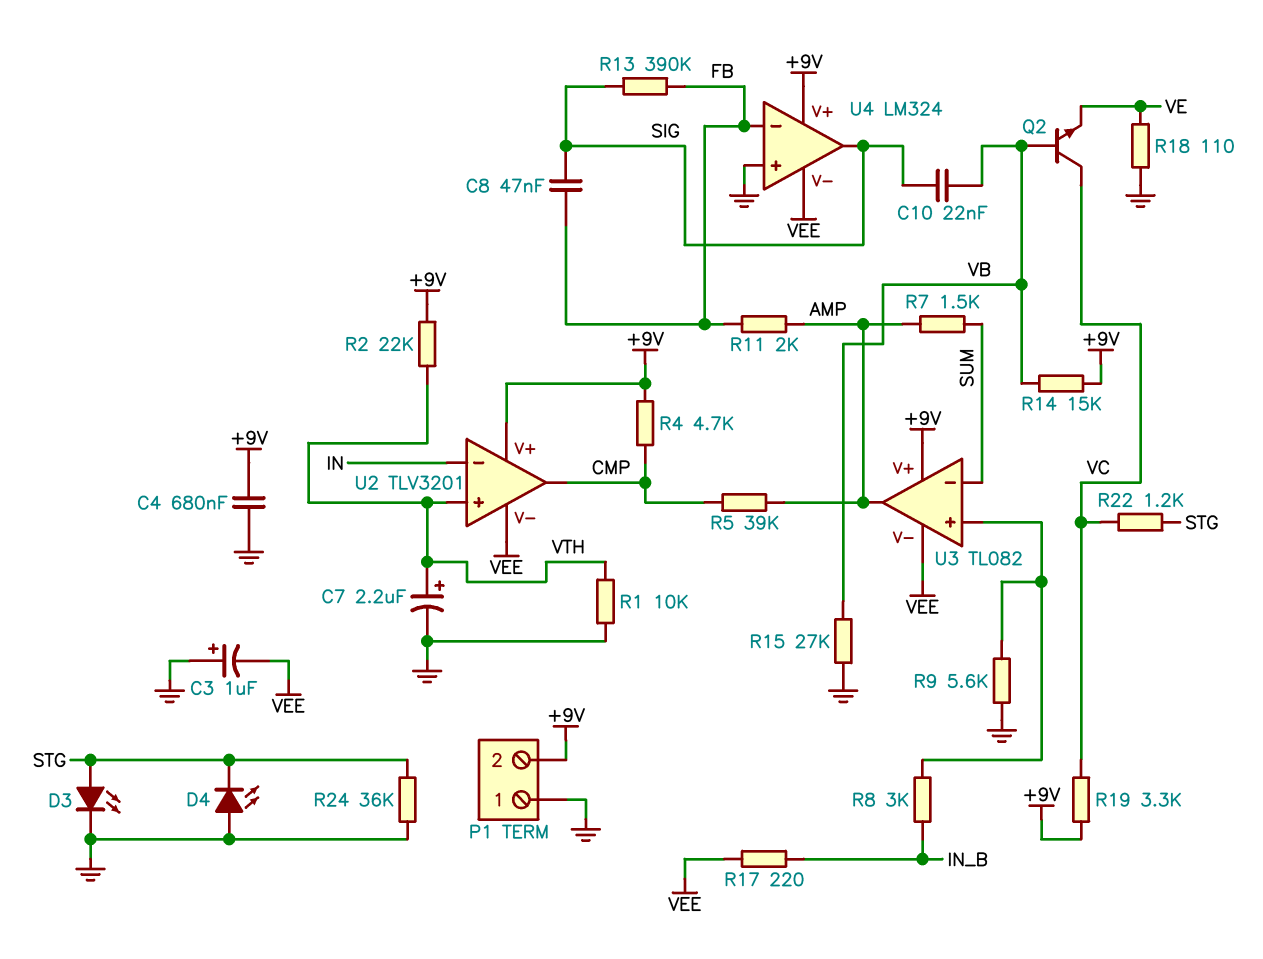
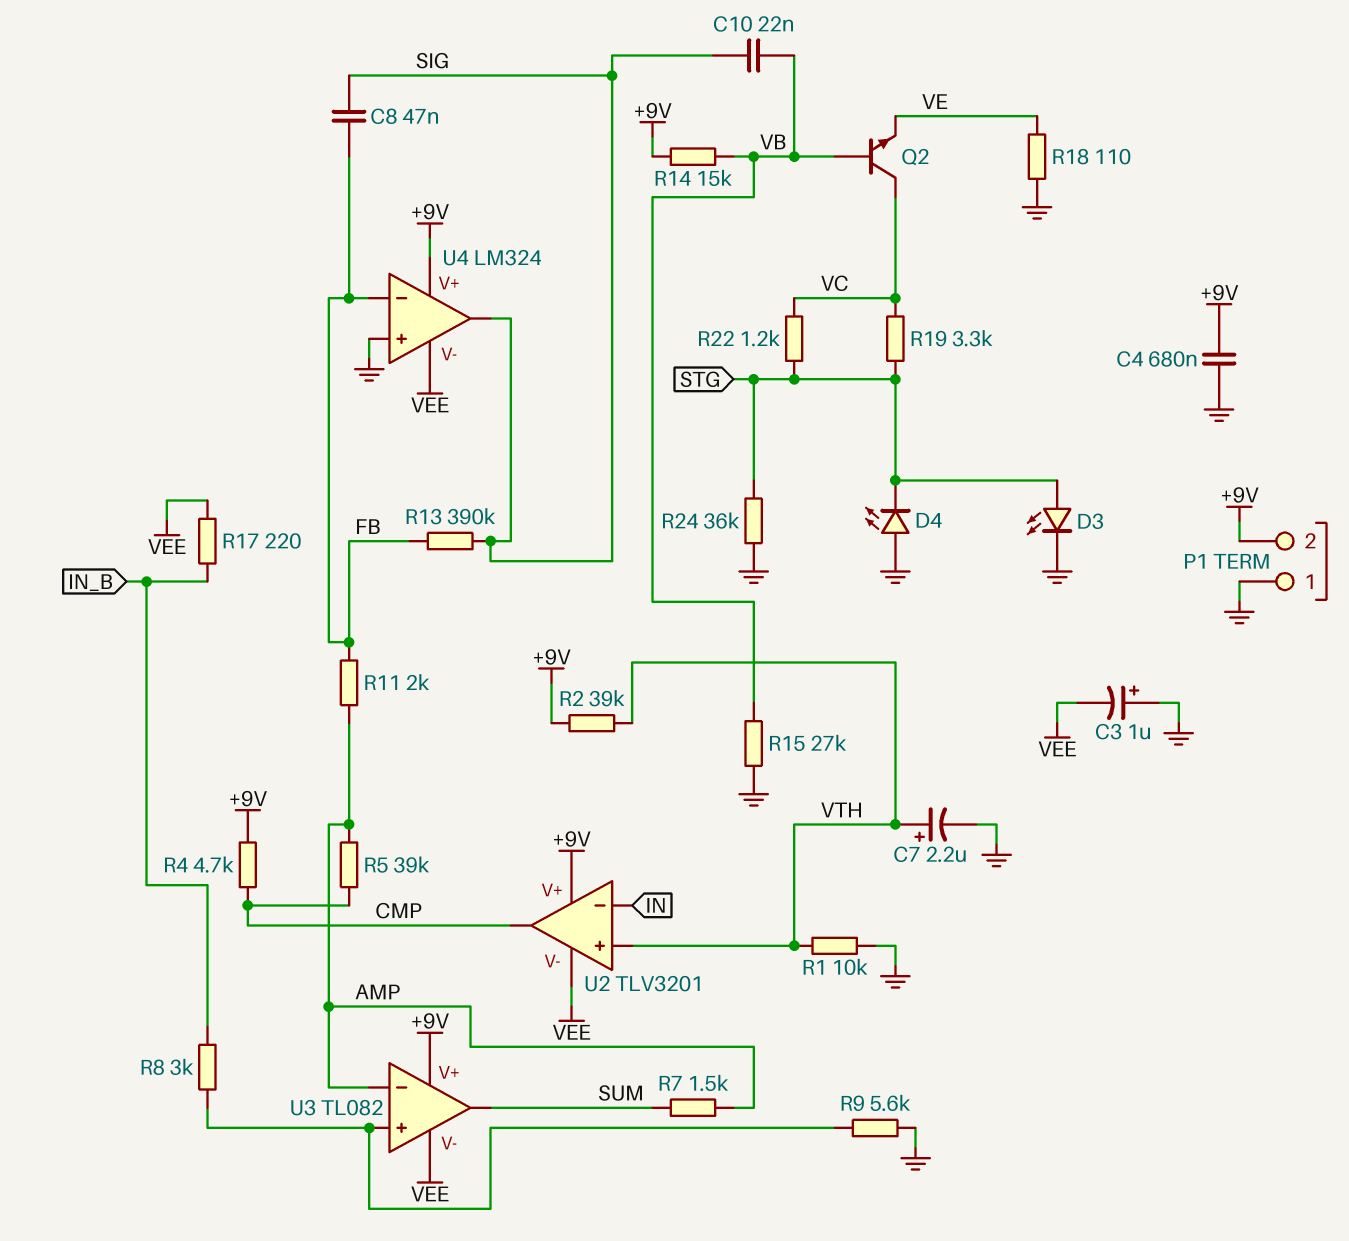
R2: 22k (+9V, VTH) -> 39k (+9V, VTH)
R19: 3.3k (+9V, VC) -> 3.3k (STG, VC)
U3 pin in-: SUM -> AMP
U3 pin out: AMP -> SUM

